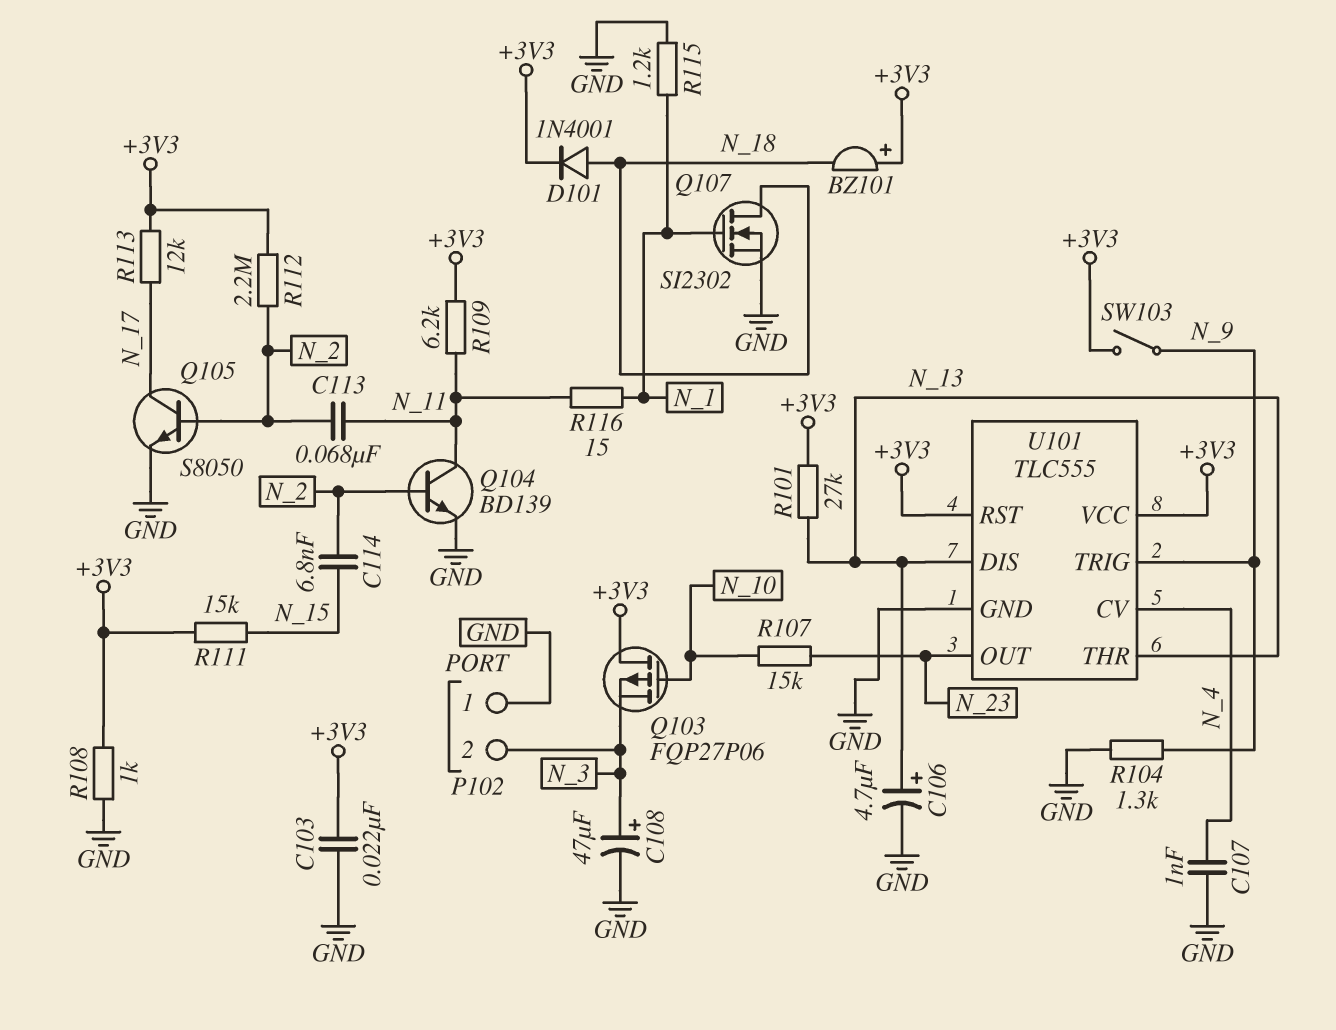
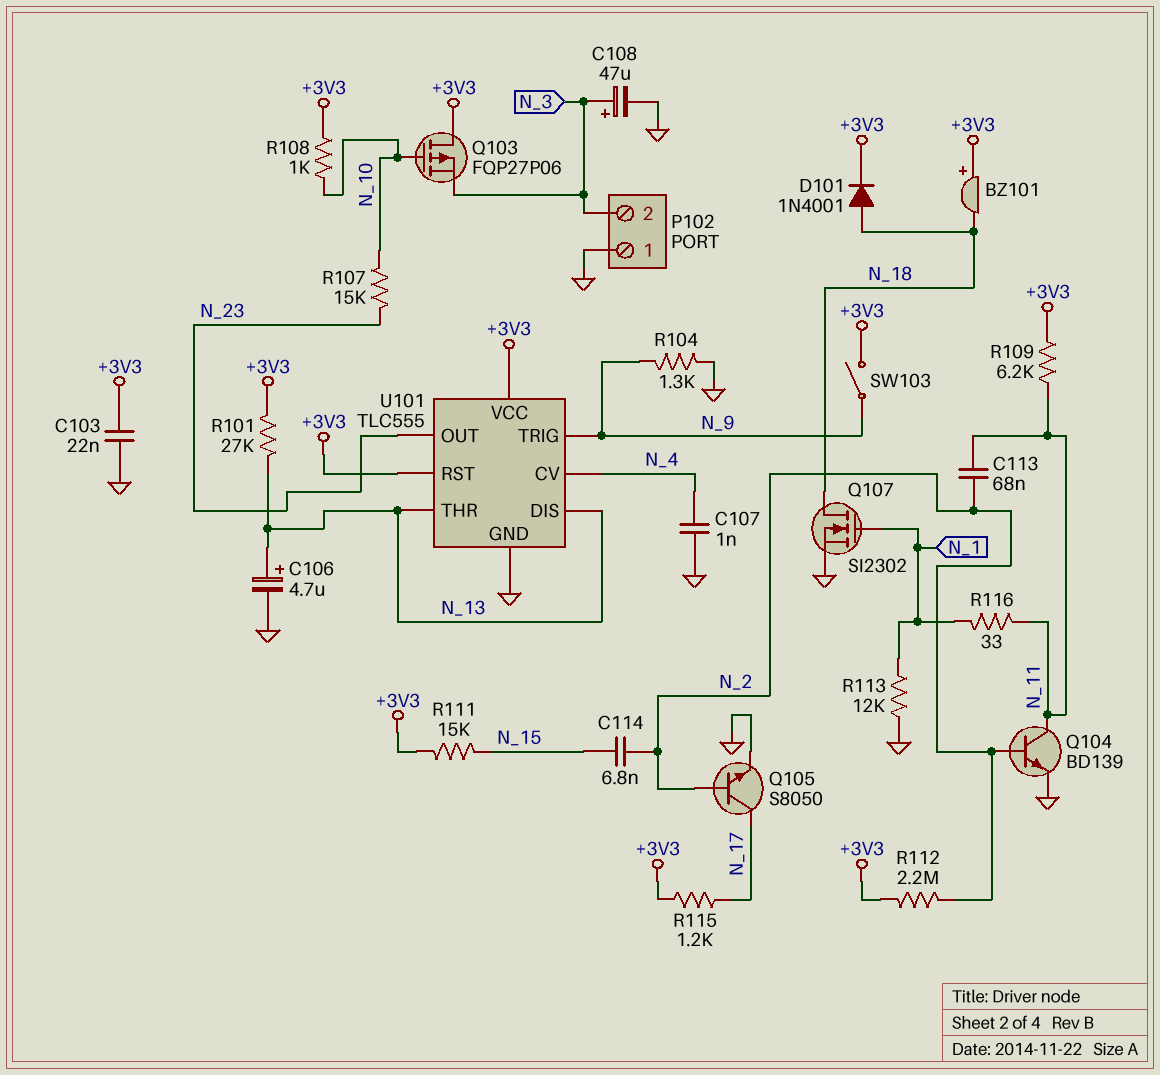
R108: 1k (+3V3, GND) -> 1k (+3V3, N_10)
R113: 12k (+3V3, N_17) -> 12k (GND, N_1)
R115: 1.2k (GND, N_1) -> 1.2k (+3V3, N_17)
R116: 15 (N_1, N_11) -> 33 (N_1, N_11)

